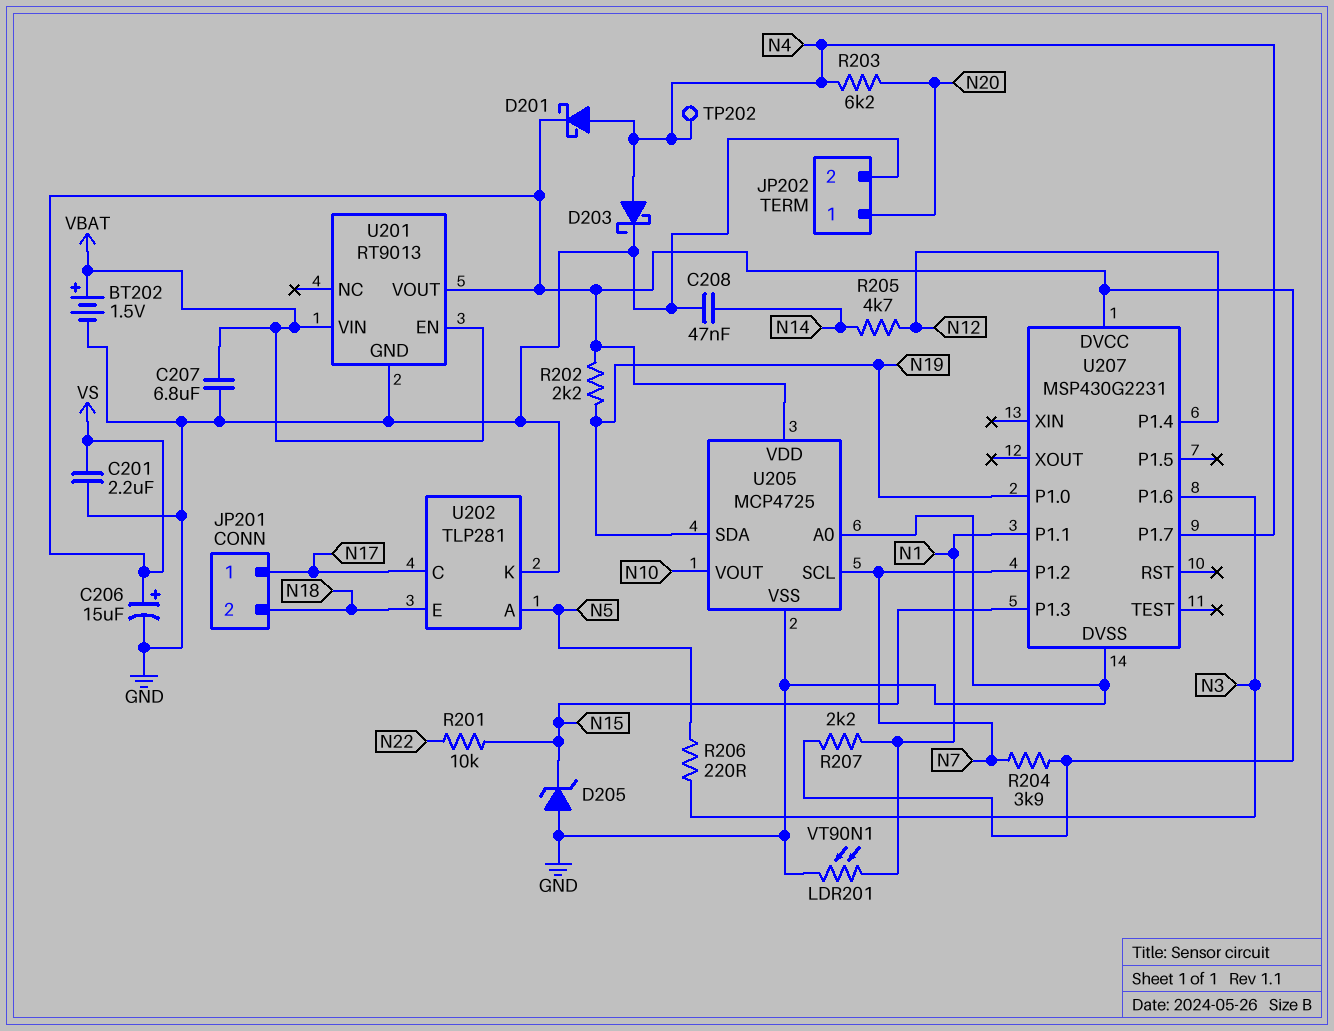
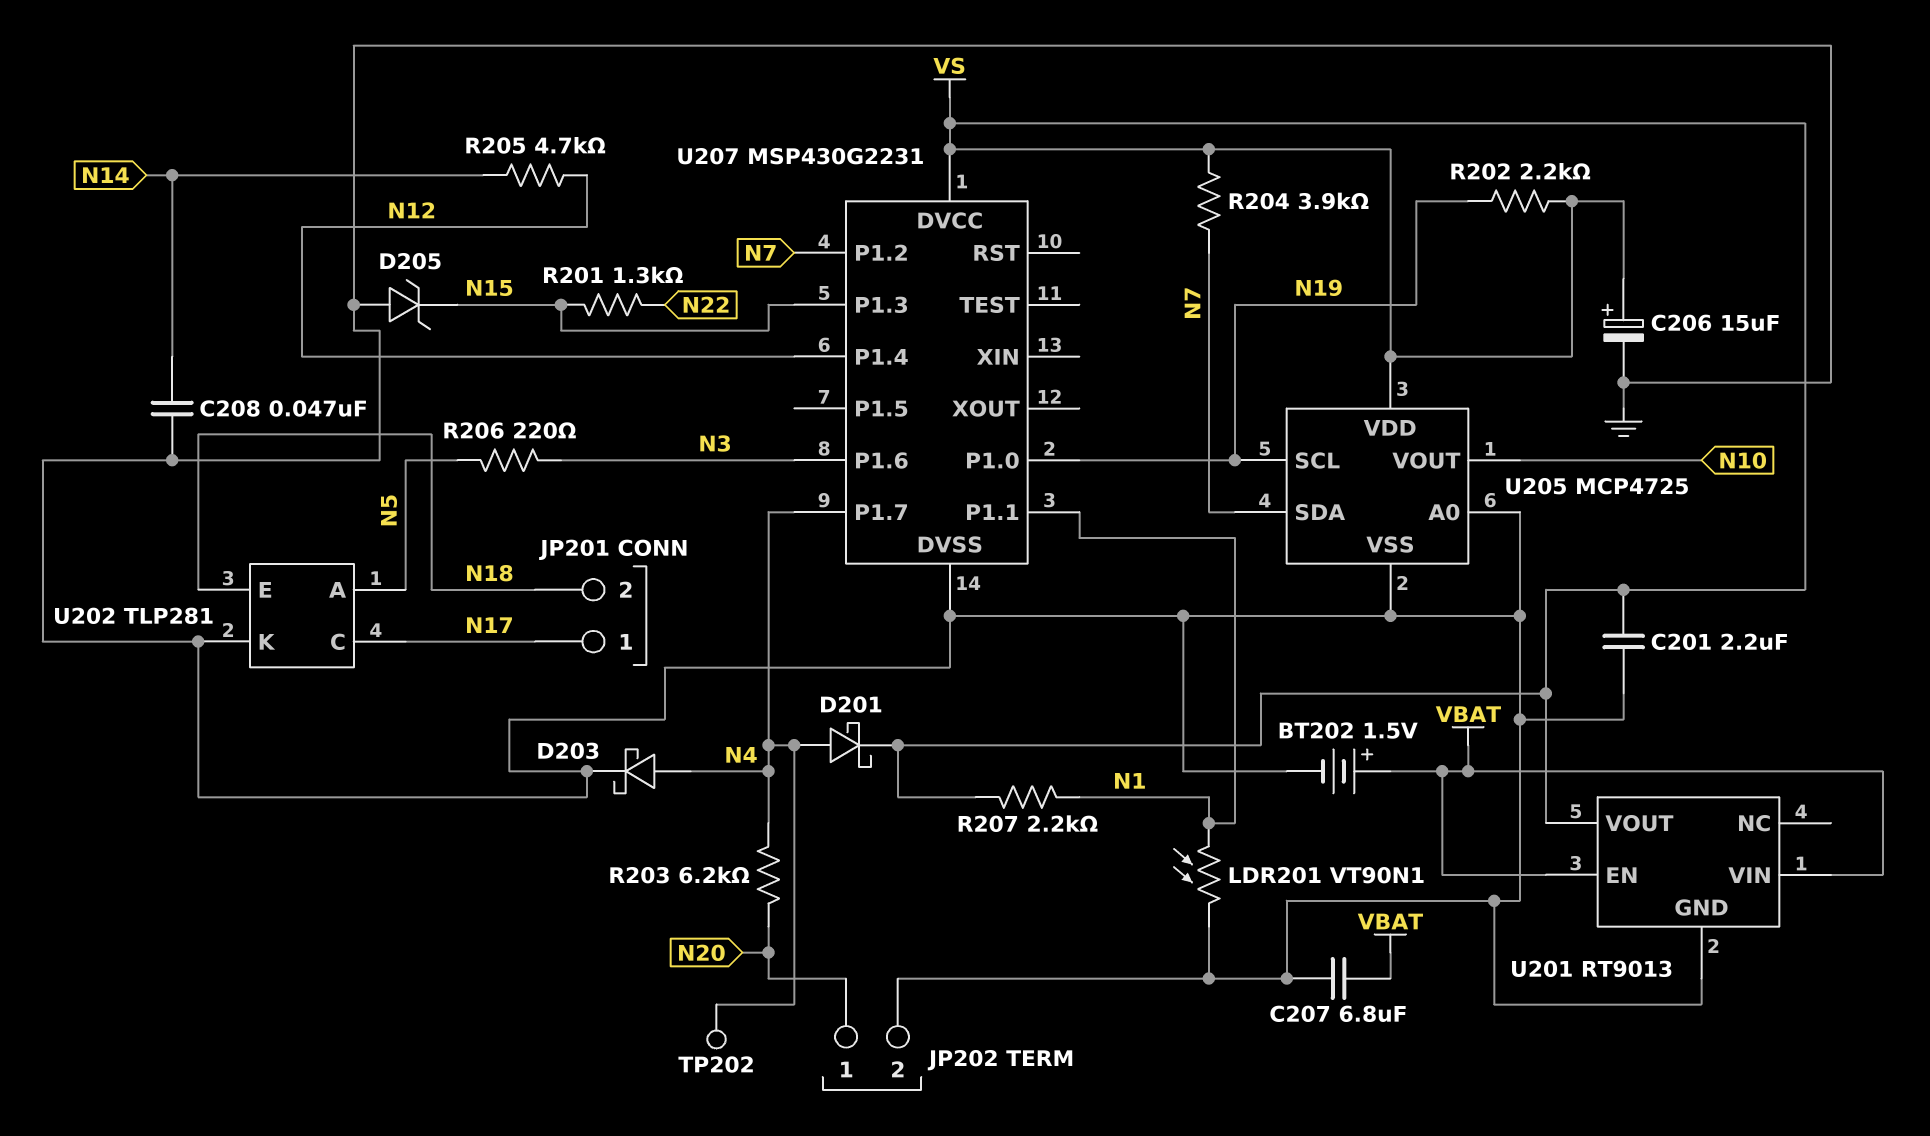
R201: 10k (N15, N22) -> 1.3k (N15, N22)
U205 pin SCL: N7 -> N19
U205 pin SDA: N19 -> N7

